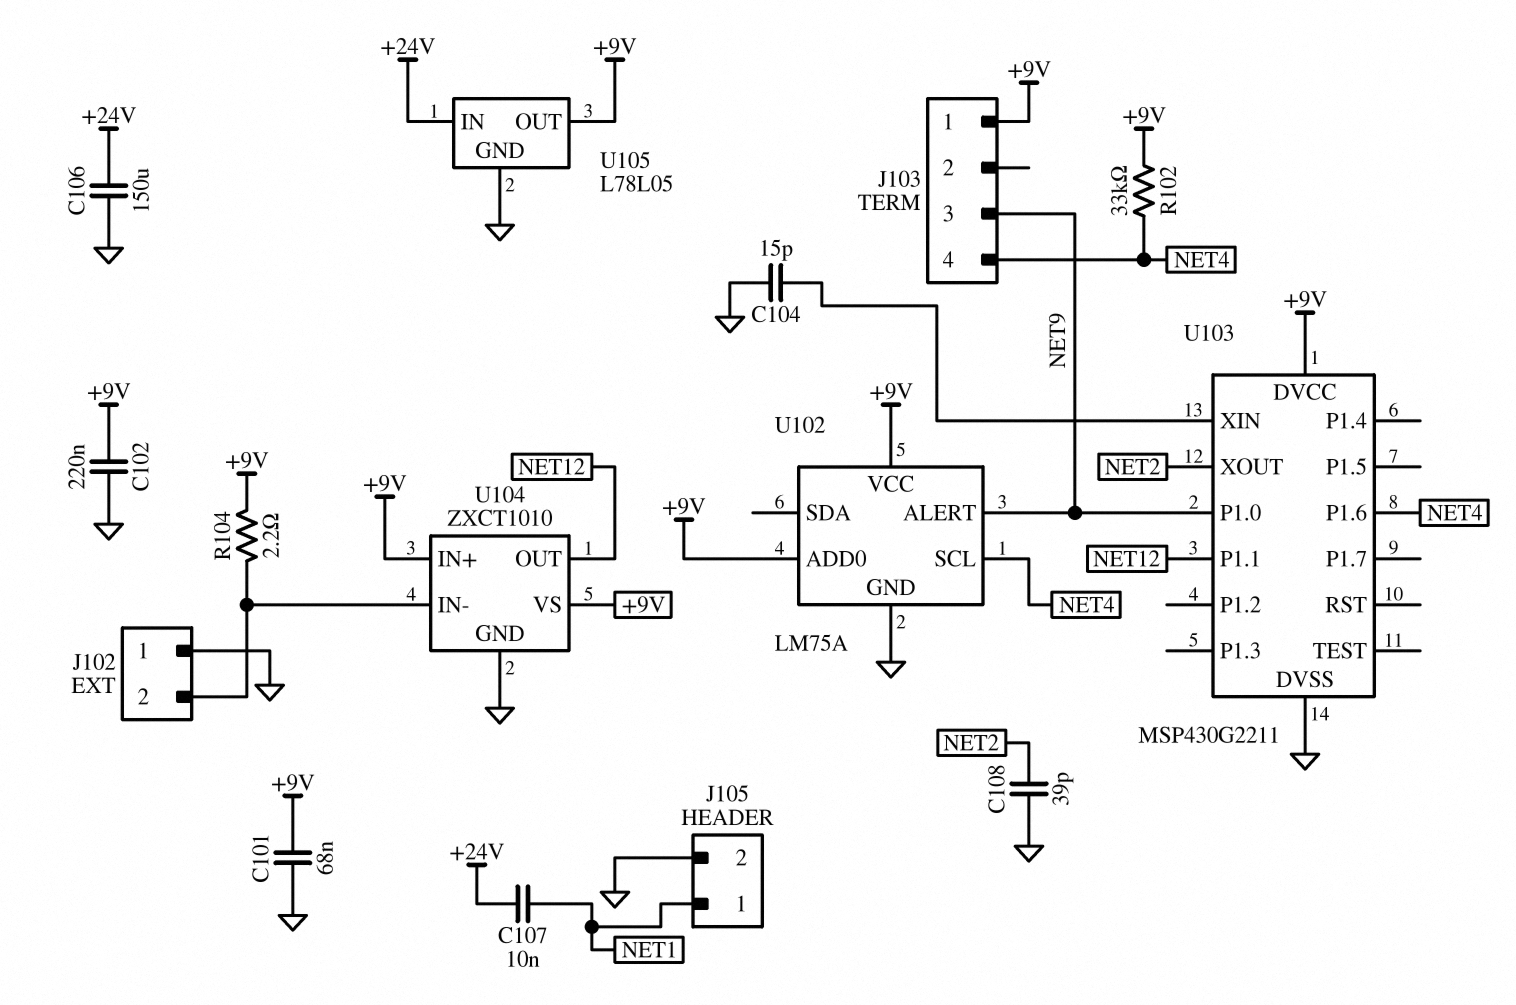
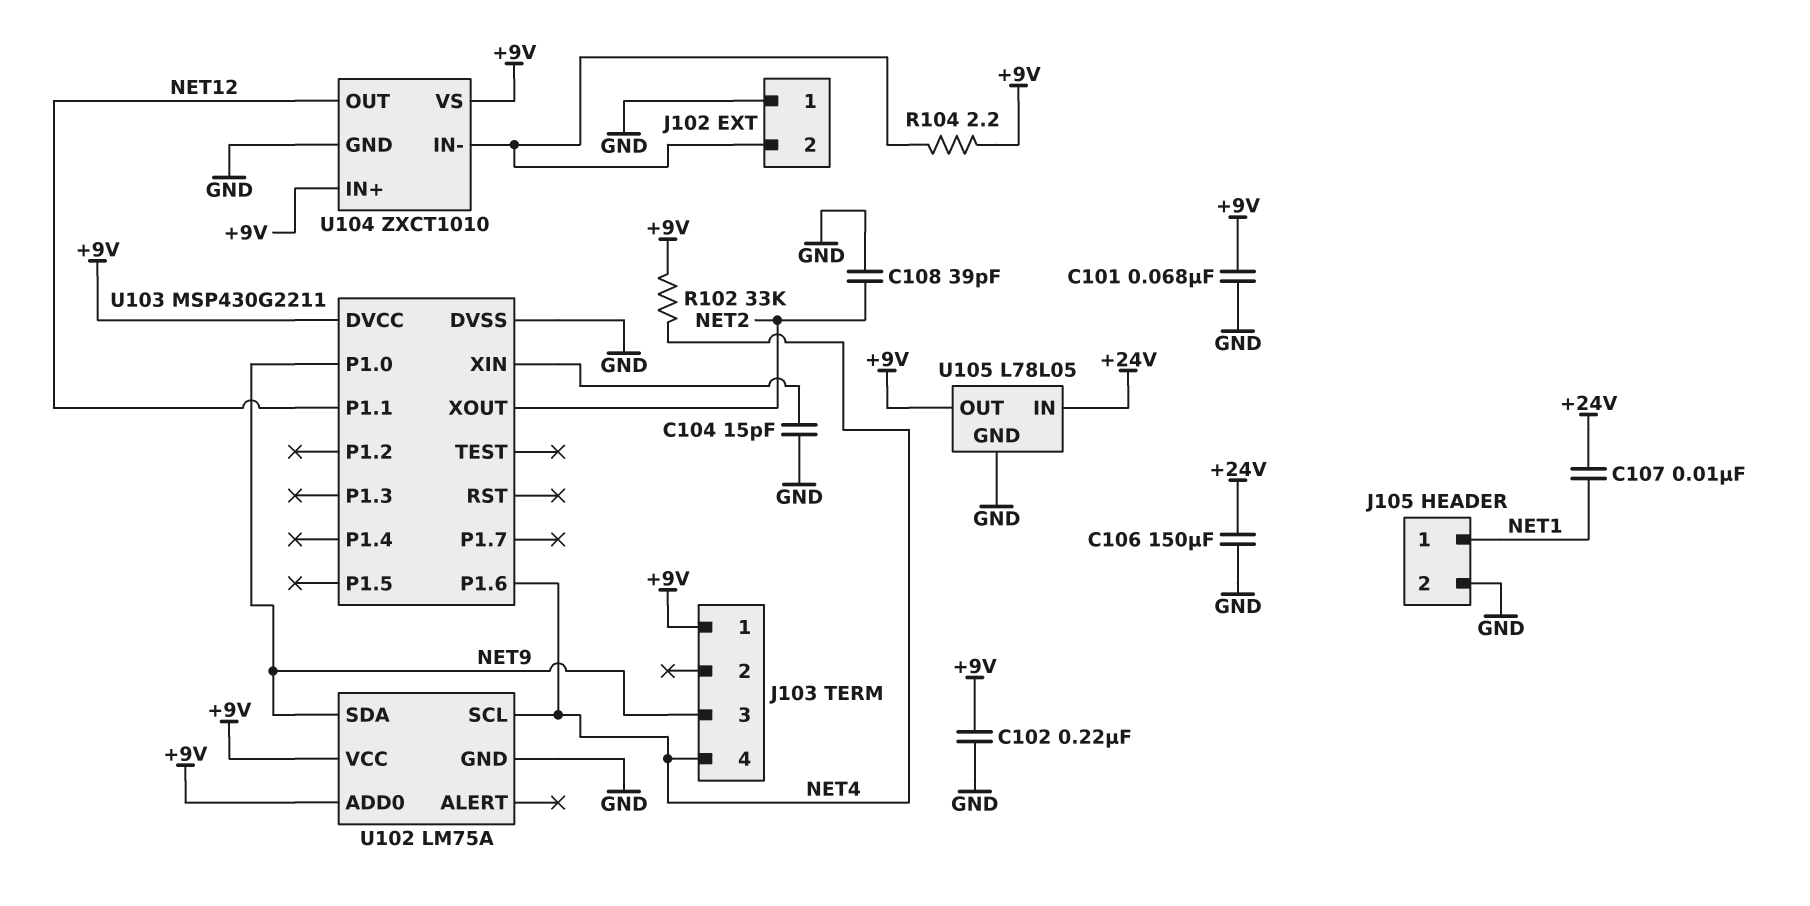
U102 pin ALERT: NET9 -> none
U102 pin SDA: none -> NET9

